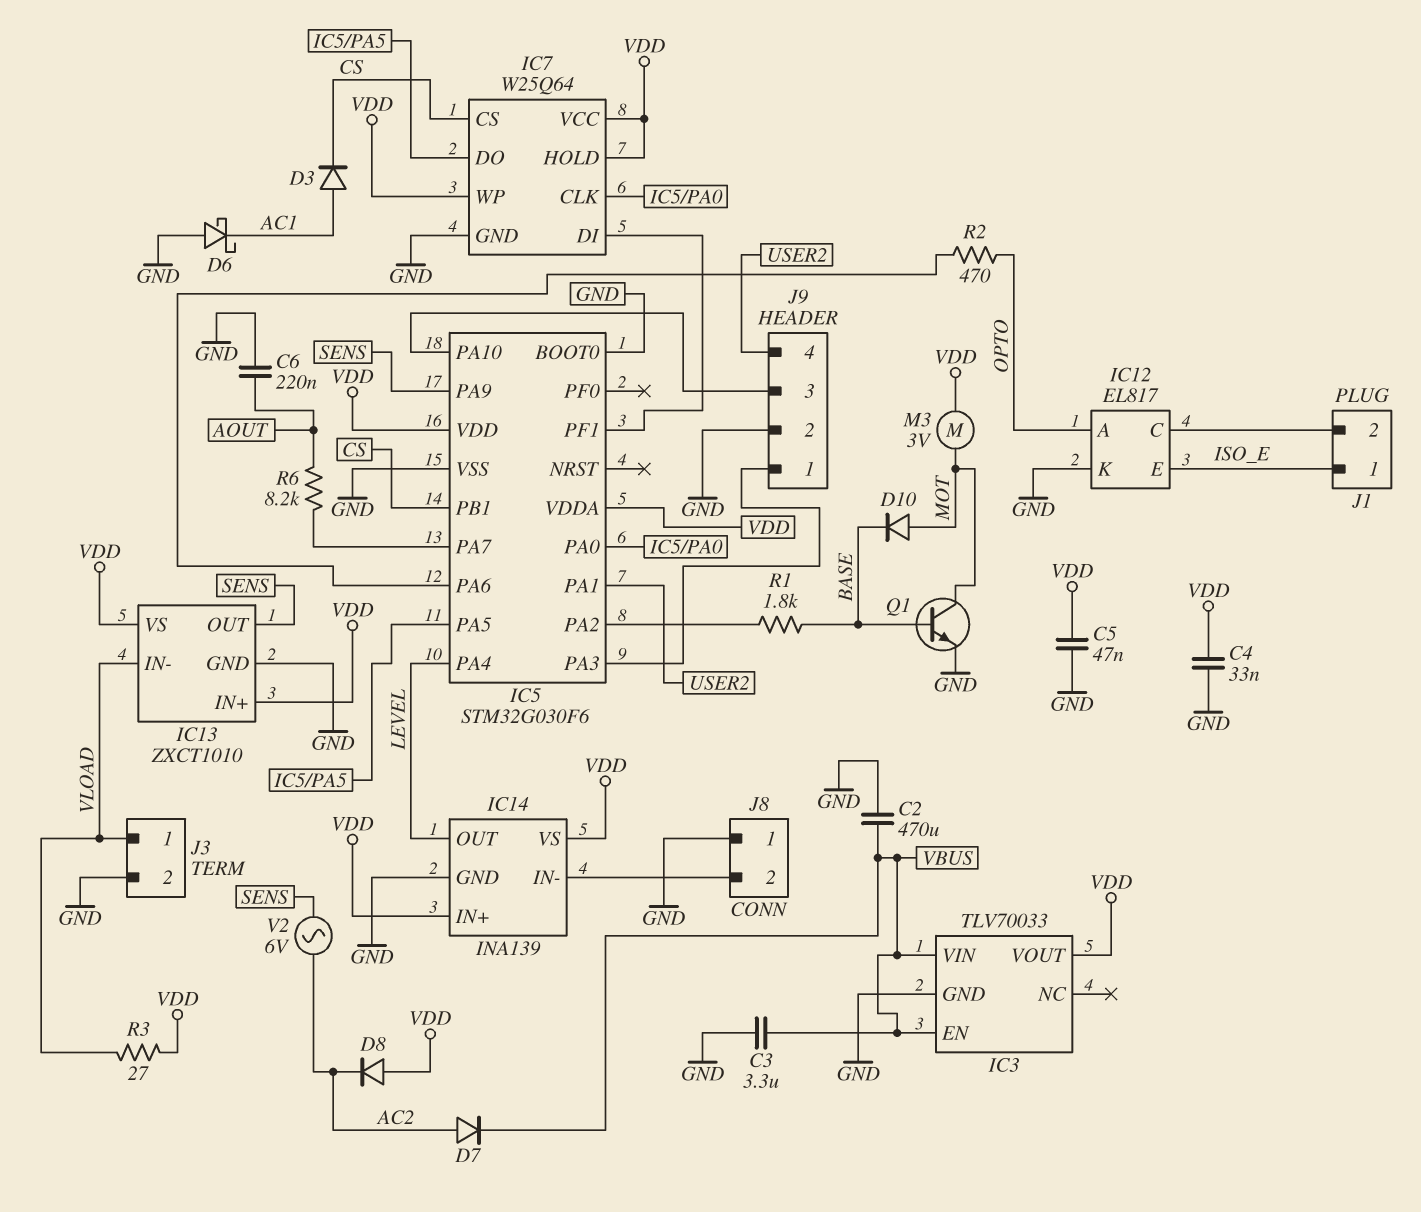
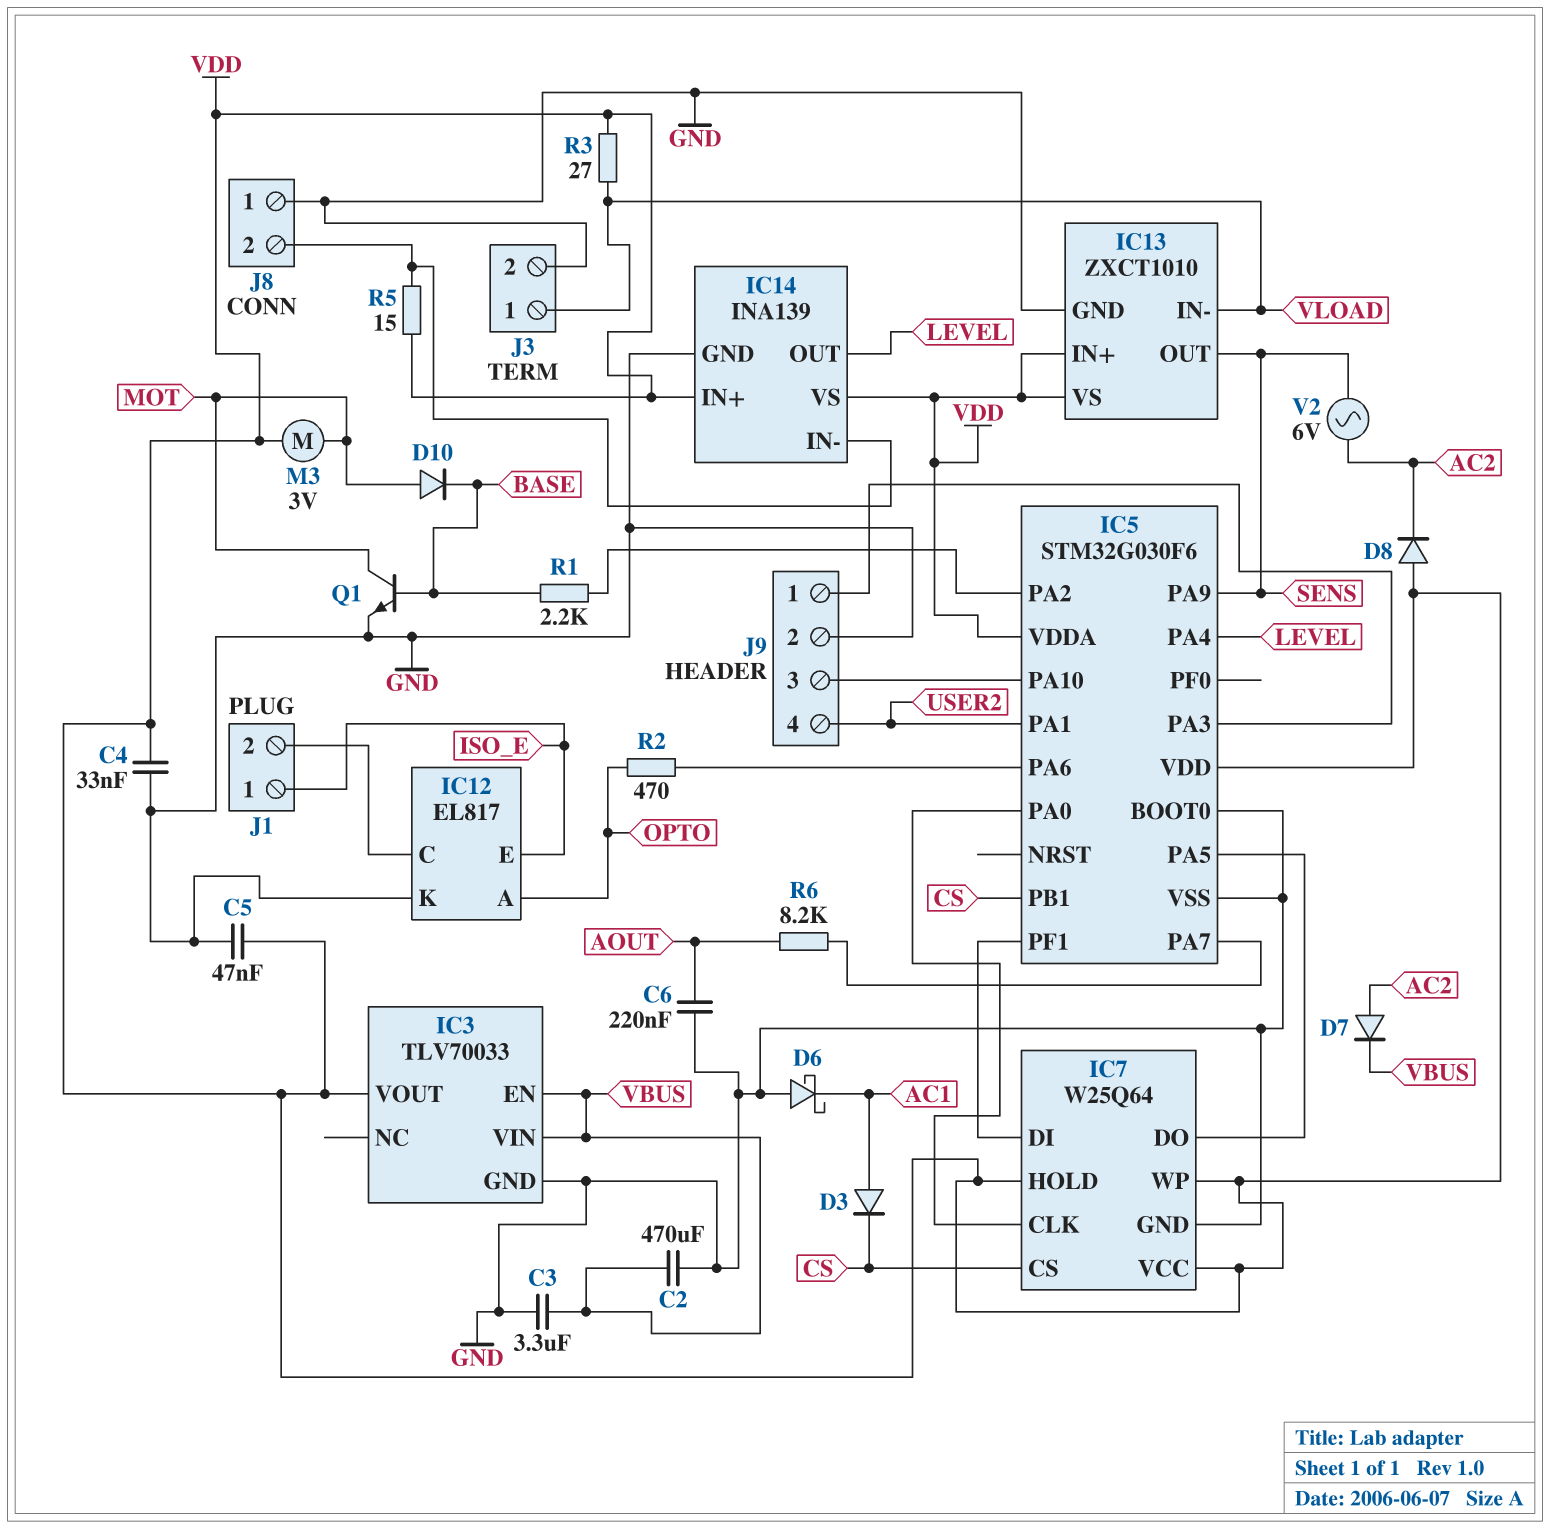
R1: 1.8k (BASE, IC5/PA2) -> 2.2k (BASE, IC5/PA2)
R5: none -> 15 (IC14/IN-, VDD)

